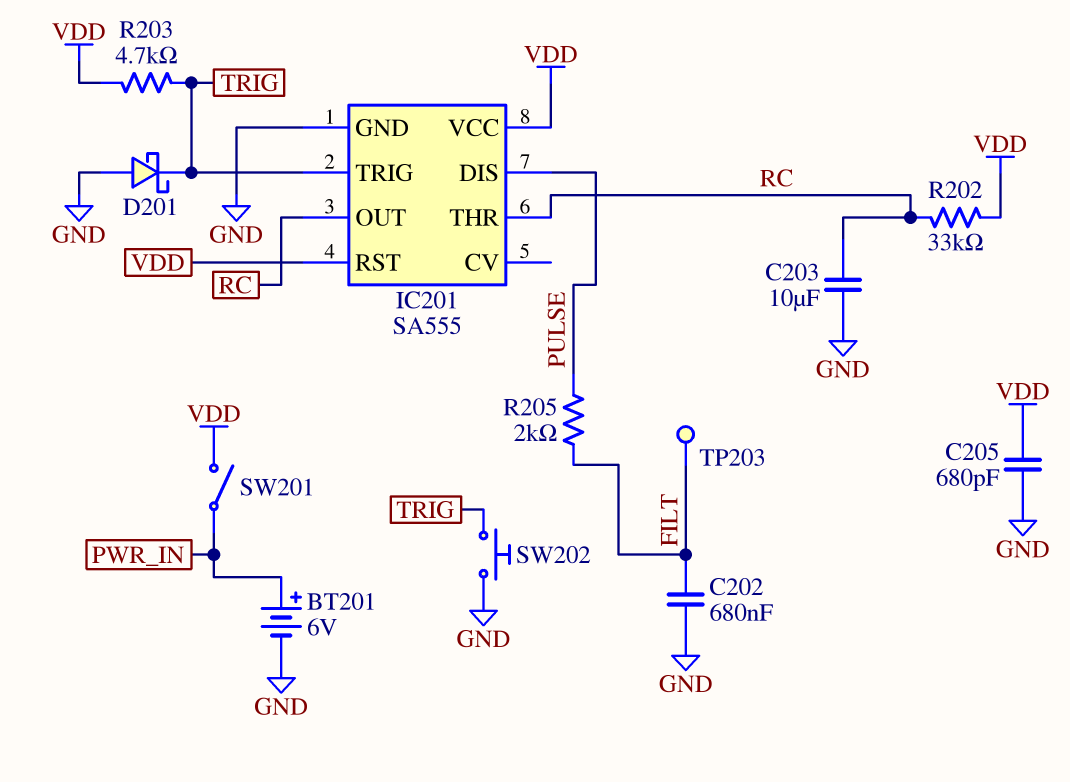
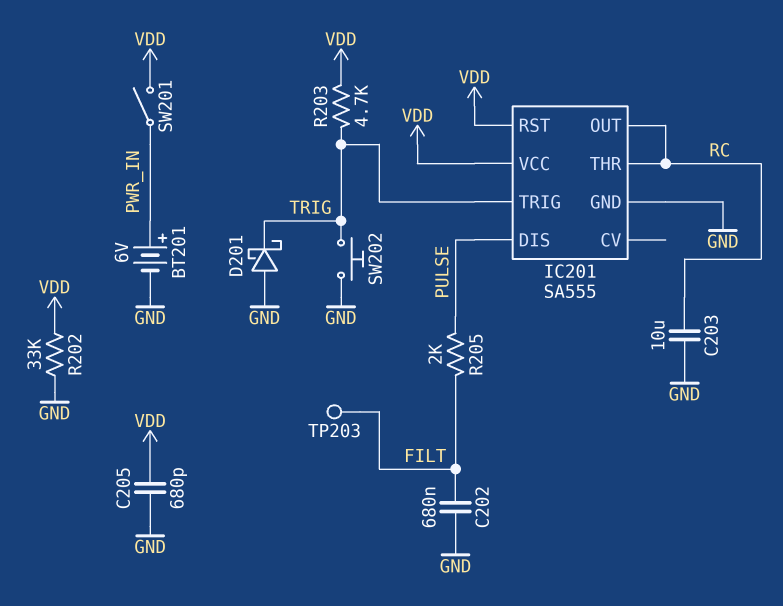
R202: 33k (RC, VDD) -> 33k (GND, VDD)

